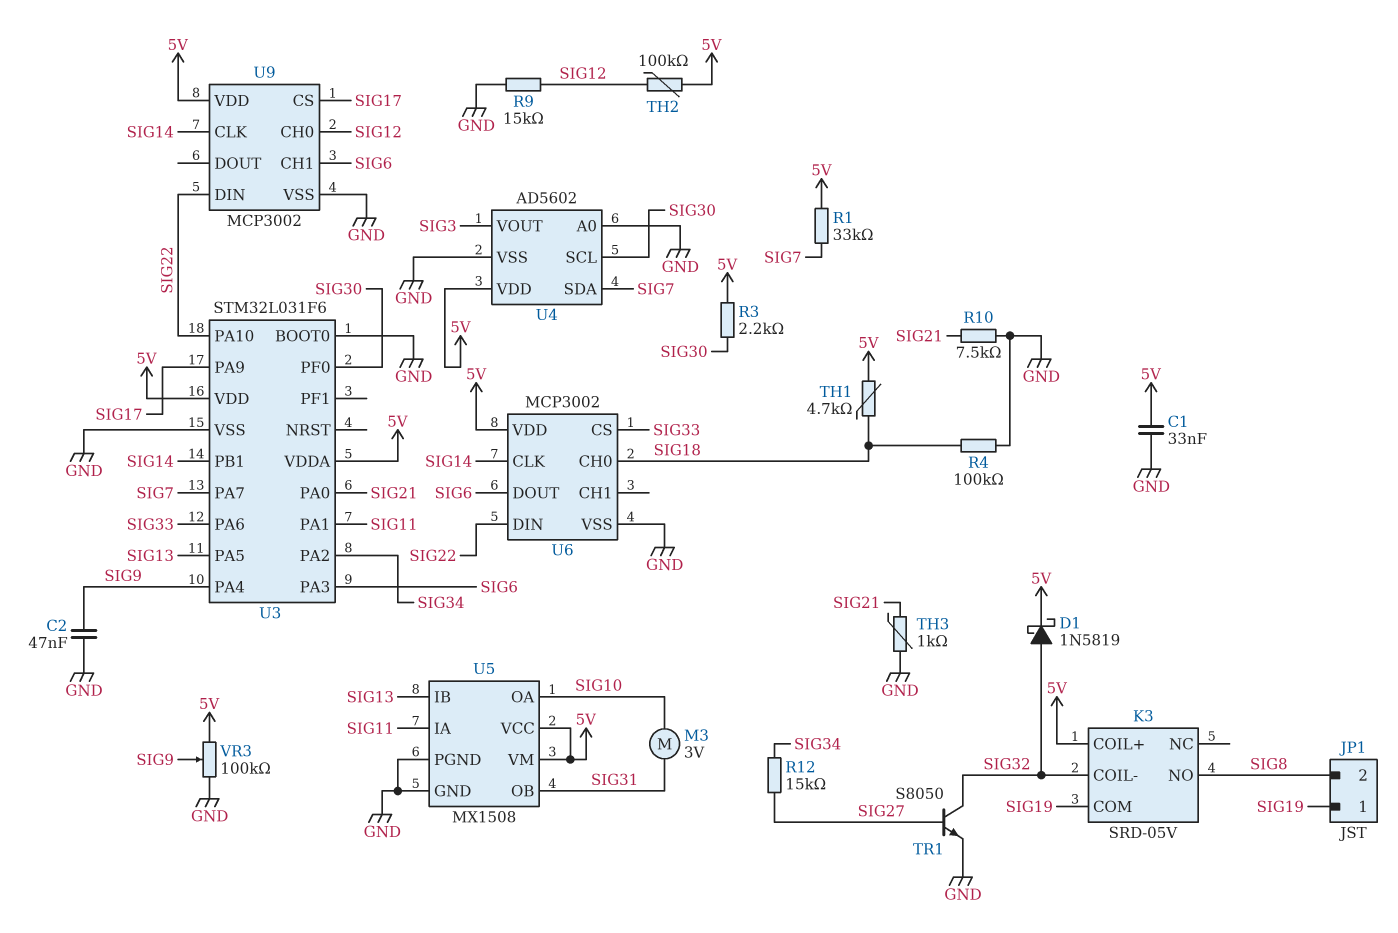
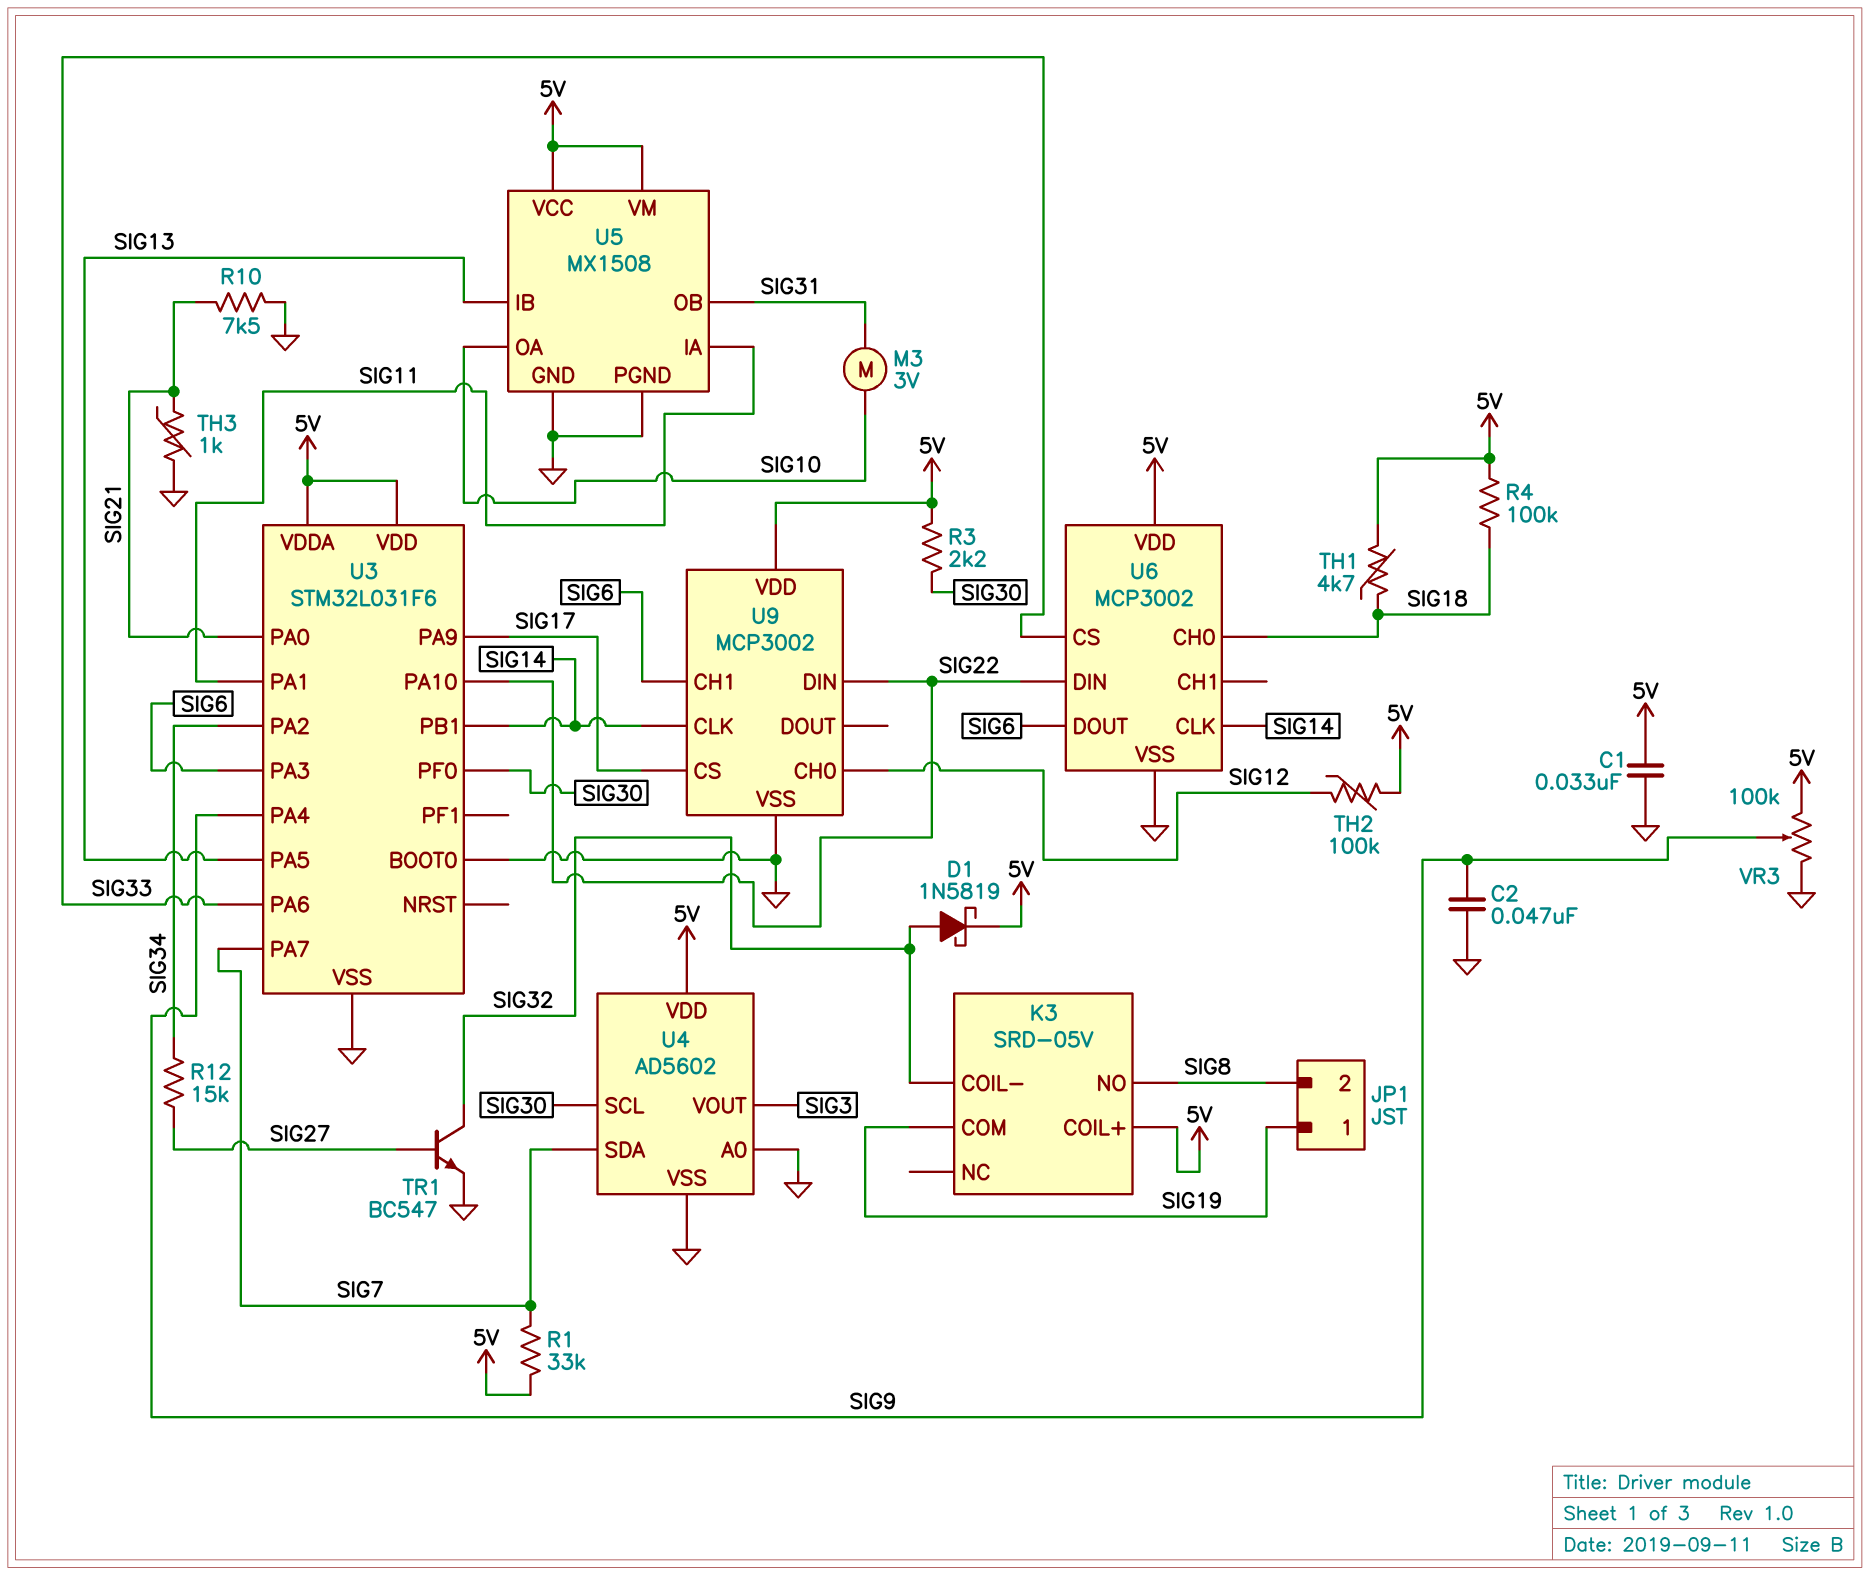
R4: 100k (GND, SIG18) -> 100k (5V, SIG18)
R9: 15k (GND, SIG12) -> none
TR1: NPN S8050 (B SIG27, C SIG32, E GND) -> NPN BC547 (B SIG27, C SIG32, E GND)

